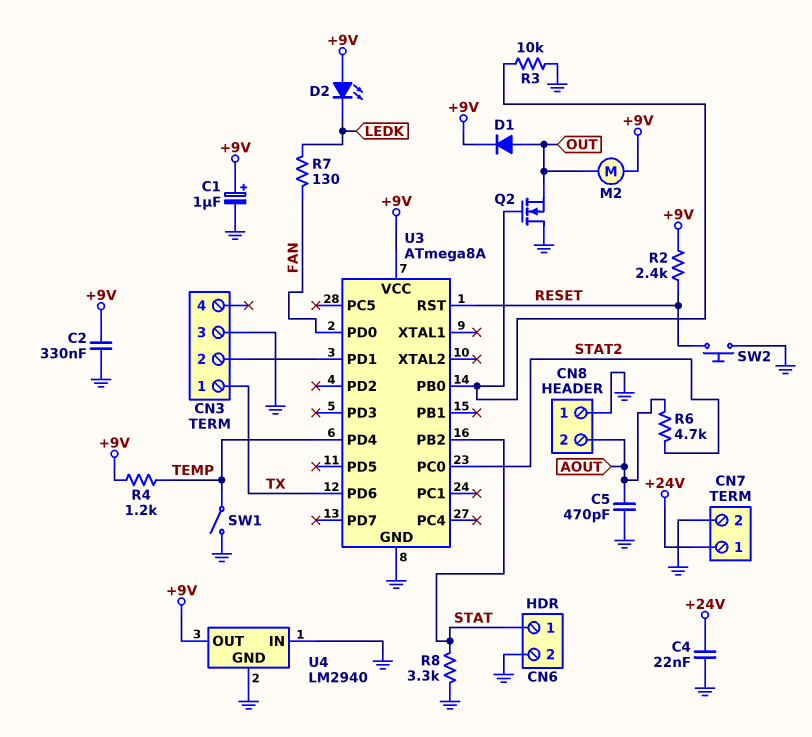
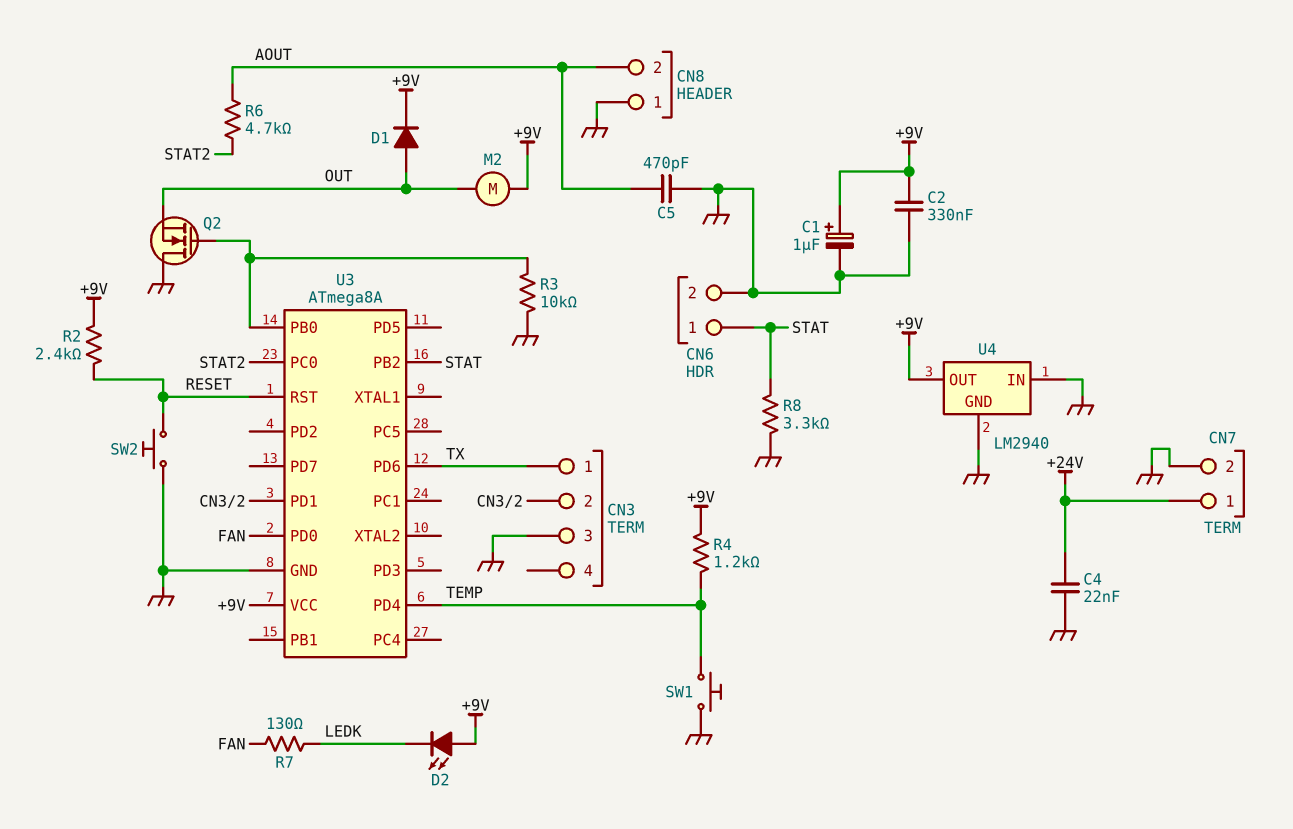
SW1: switch (GND, TEMP) -> button (GND, TEMP)

